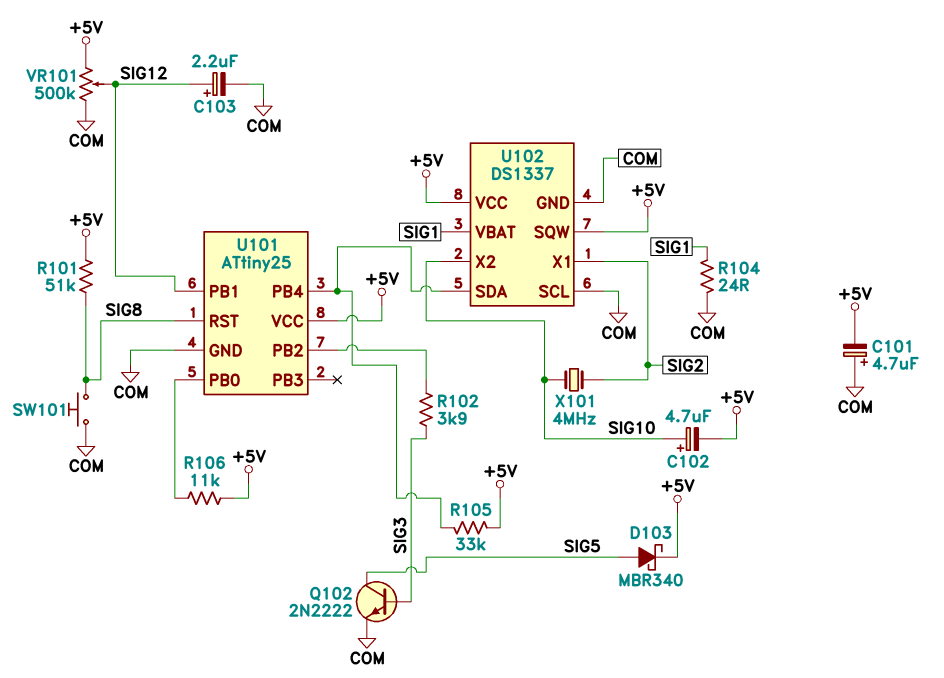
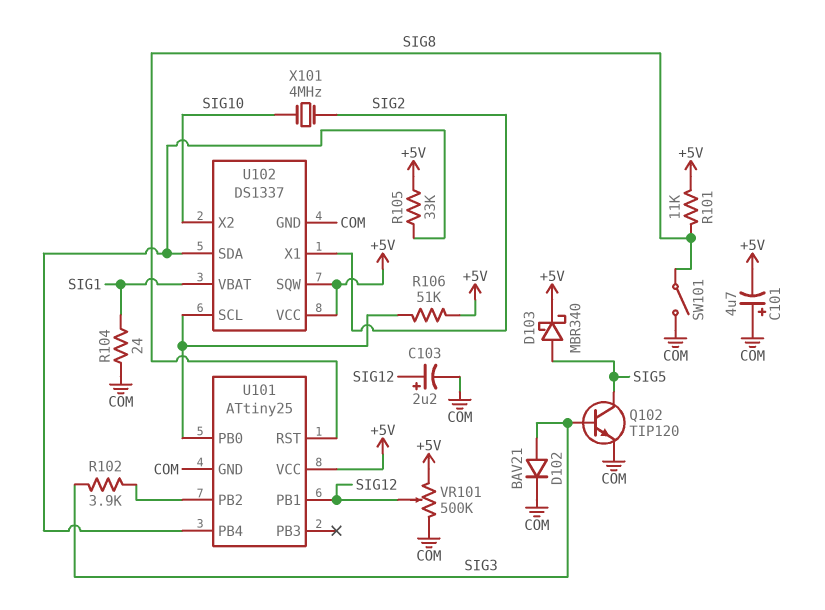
C102: 4.7uF (plus SIG10, minus +5V) -> none
D102: none -> diode BAV21 (A SIG3, K COM)
Q102: NPN 2N2222 (B SIG3, C SIG5, E COM) -> NPN TIP120 (B SIG3, C SIG5, E COM)
R101: 51k (+5V, SIG8) -> 11k (+5V, SIG8)
R106: 11k (+5V, U101/PB0) -> 51k (+5V, U101/PB0)
SW101: button (COM, SIG8) -> switch (COM, SIG8)
U102 pin SCL: COM -> U101/PB0

